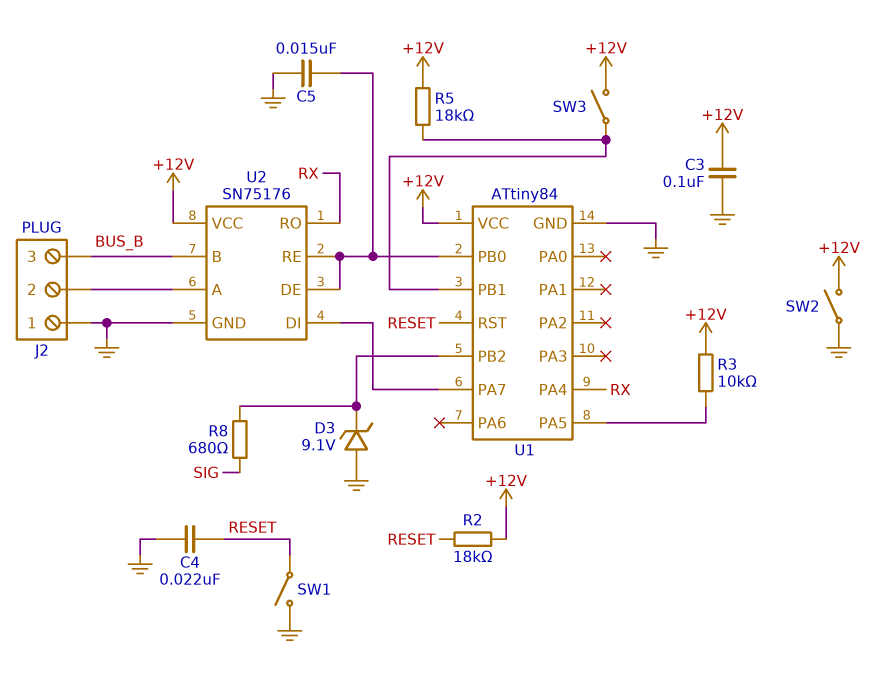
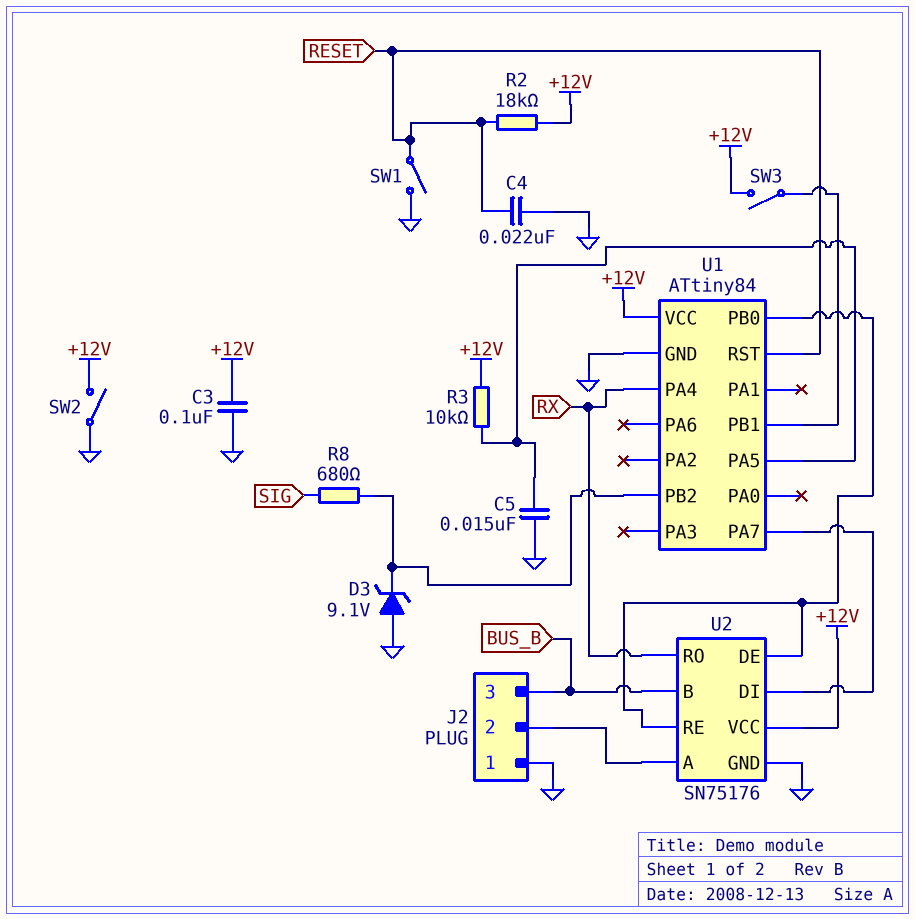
C5: 15nF (GND, U1/PB0) -> 15nF (GND, U1/PA5)
R5: 18k (+12V, U1/PB1) -> none

